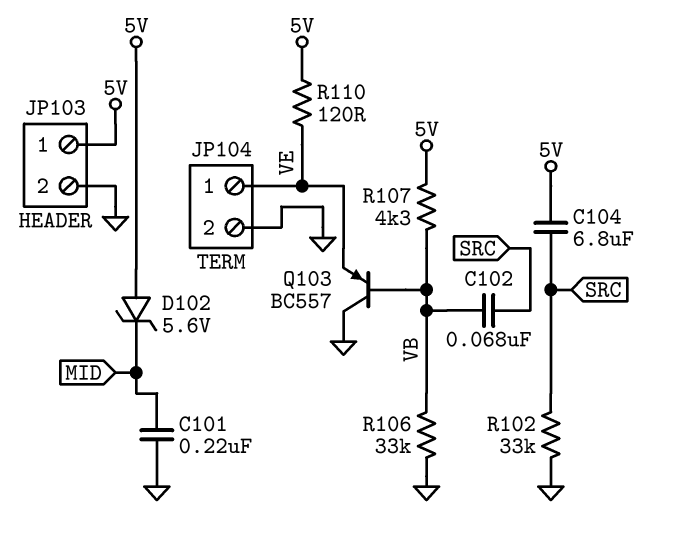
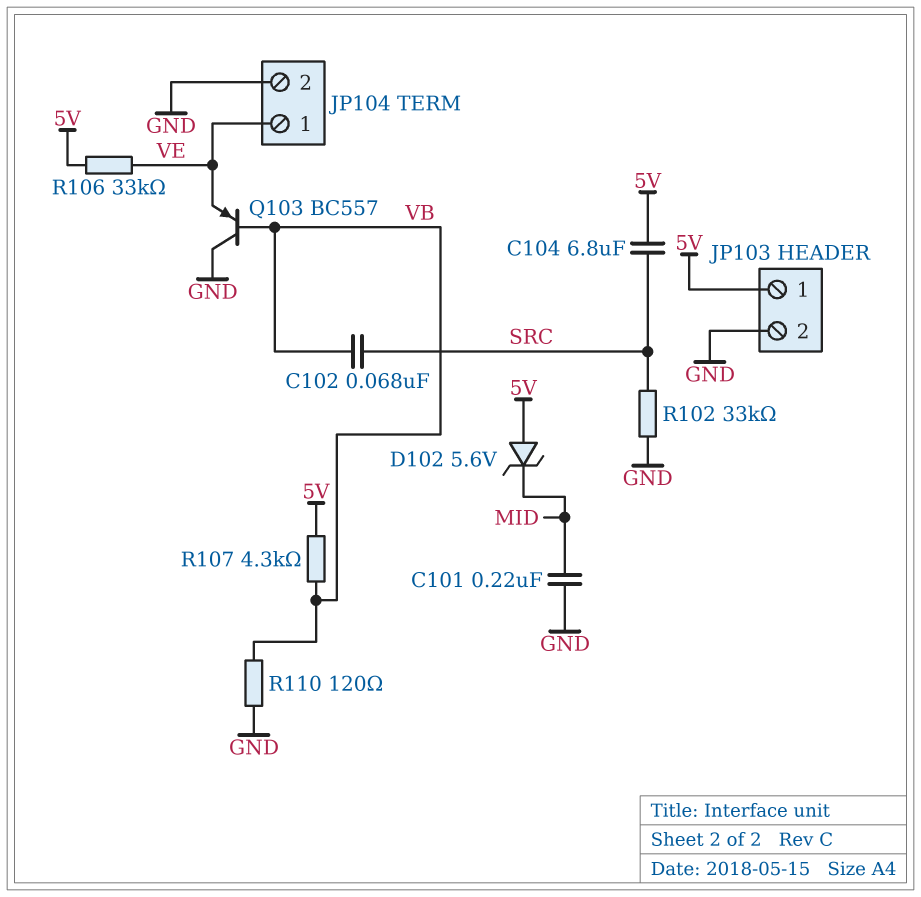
R106: 33k (GND, VB) -> 33k (5V, VE)
R110: 120 (5V, VE) -> 120 (GND, VB)

